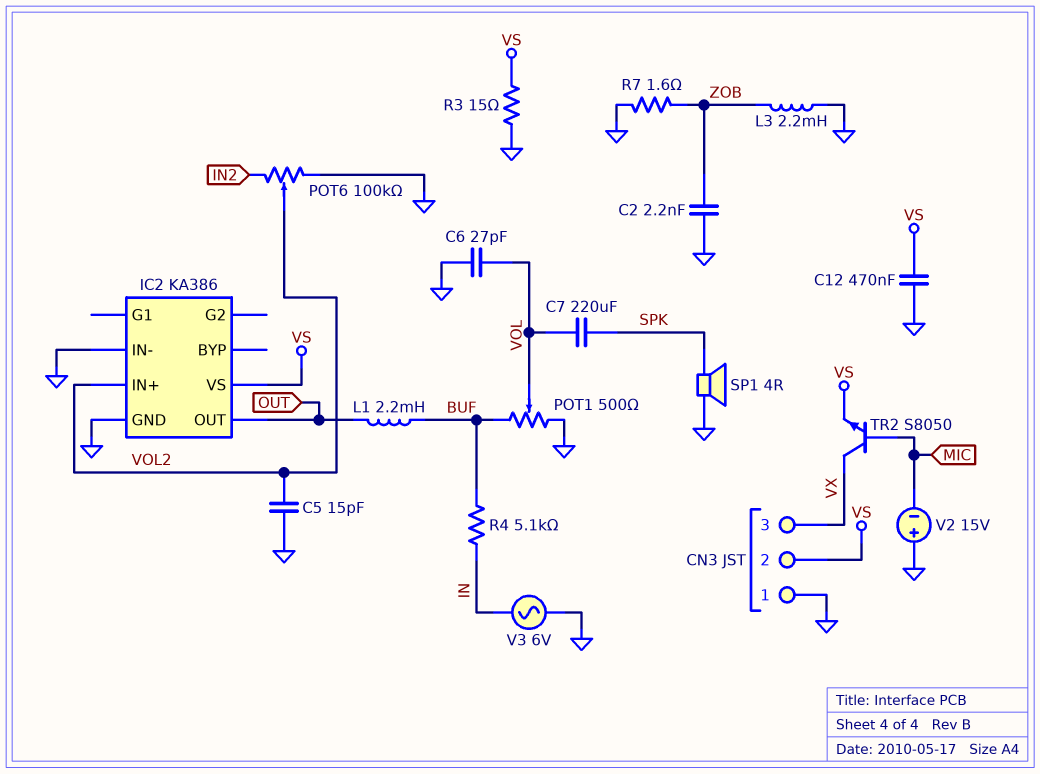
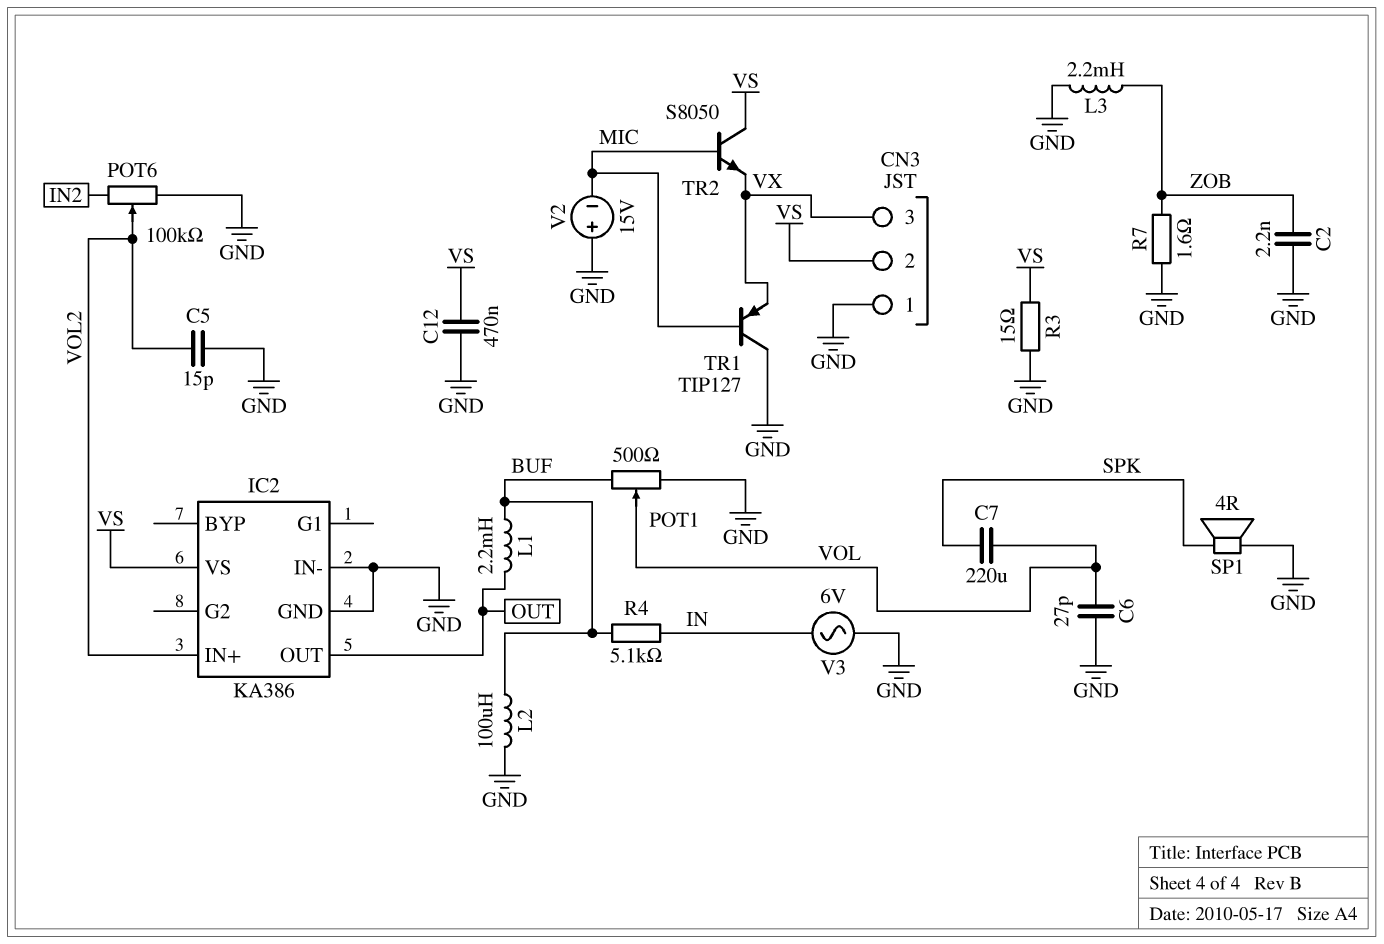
L2: none -> 100uH (BUF, GND)
TR1: none -> PNP TIP127 (B MIC, C GND, E VX)
TR2: NPN S8050 (B MIC, C VX, E VS) -> NPN S8050 (B MIC, C VS, E VX)

